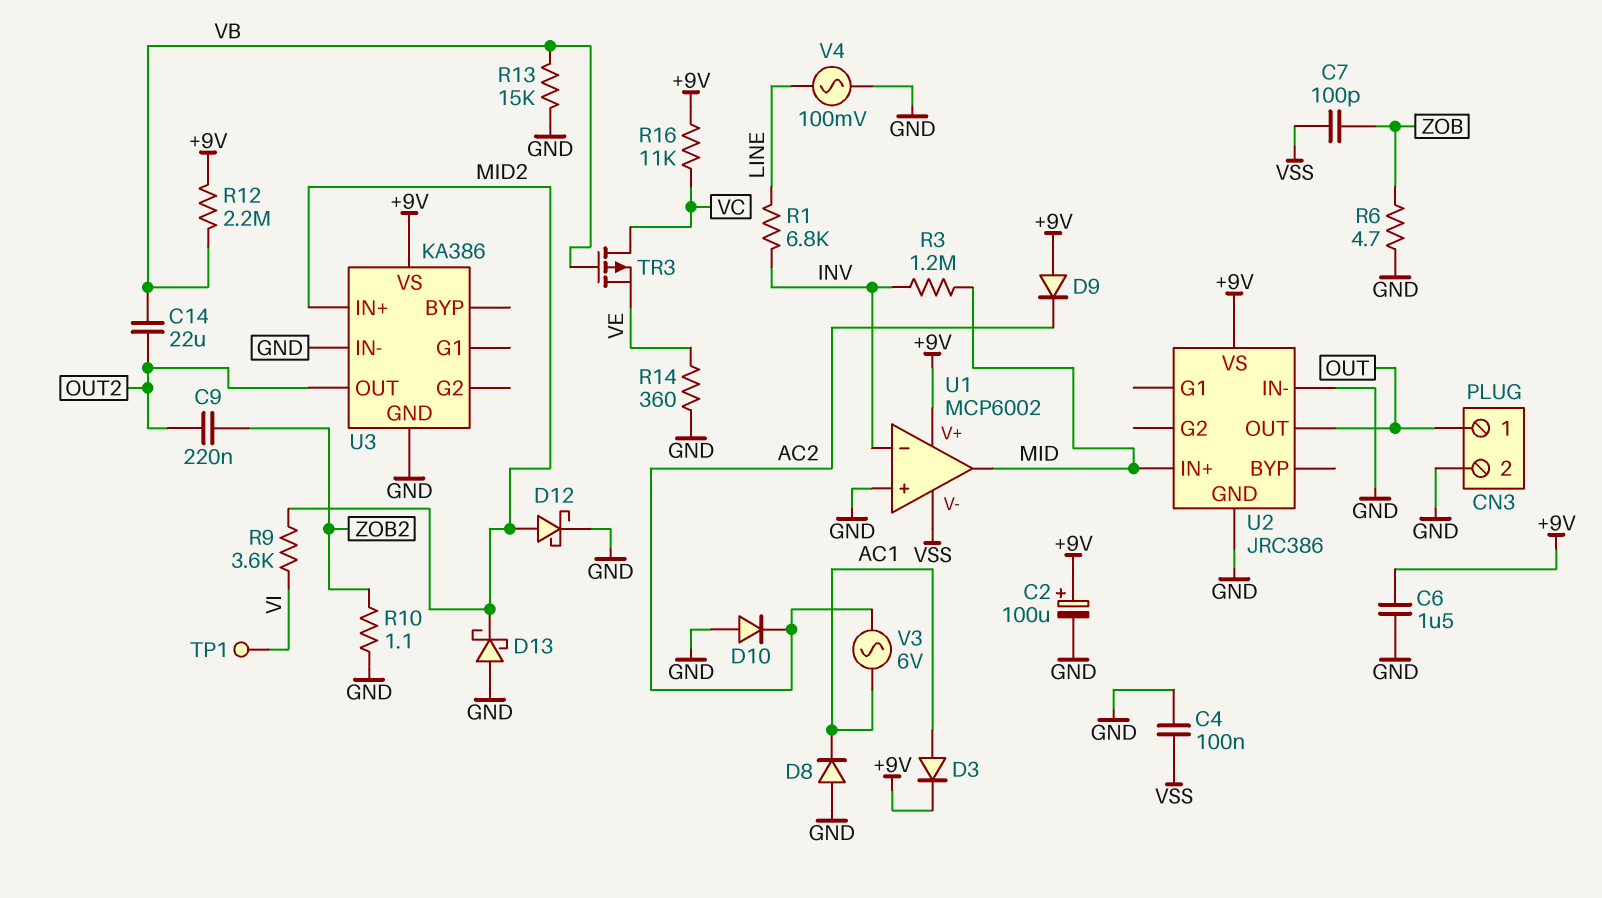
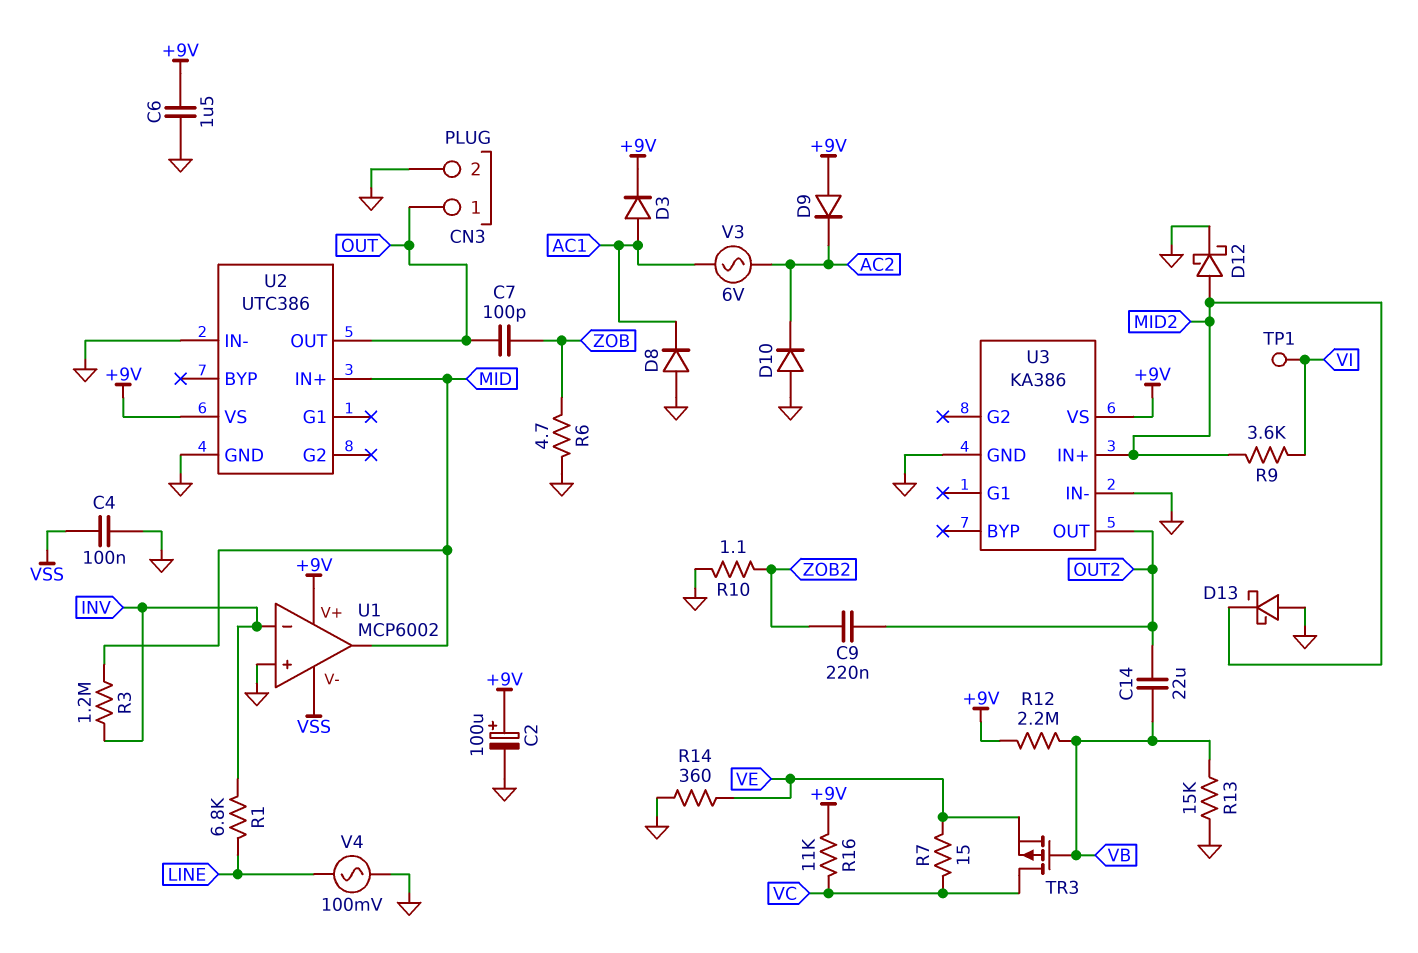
C7: 100pF (VSS, ZOB) -> 100pF (OUT, ZOB)
R7: none -> 15 (VC, VE)
U2: JRC386 -> UTC386

